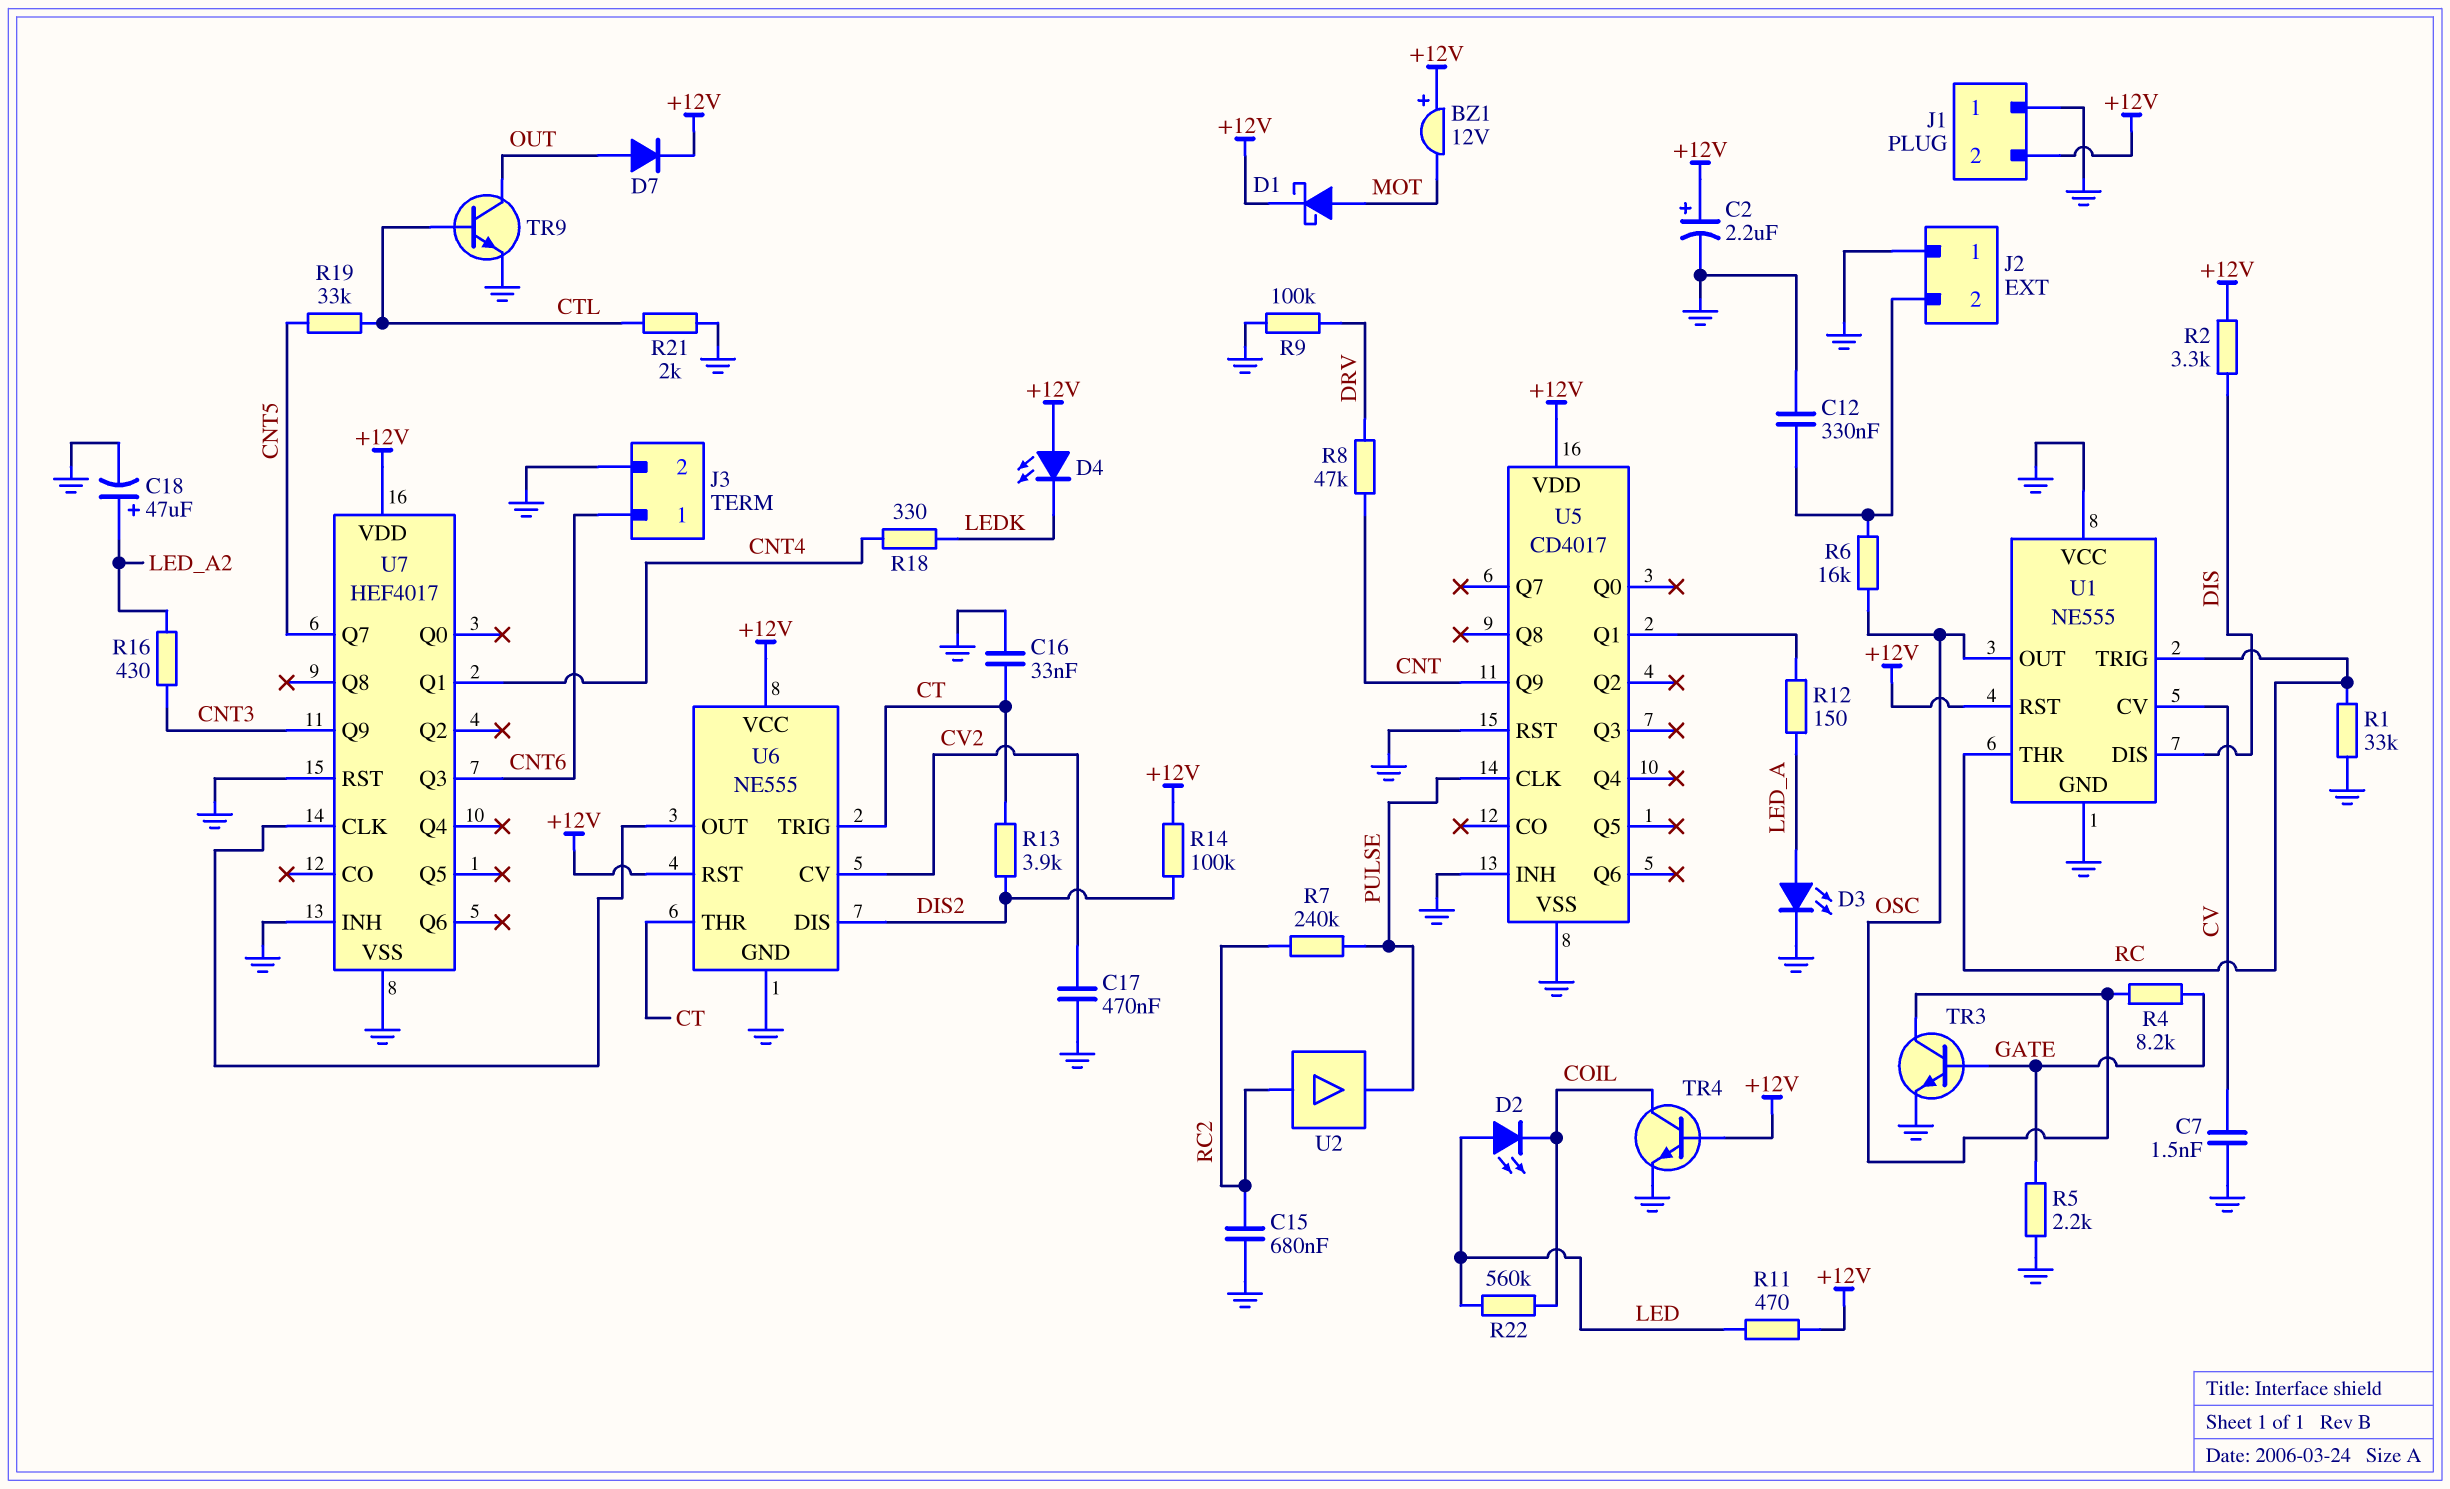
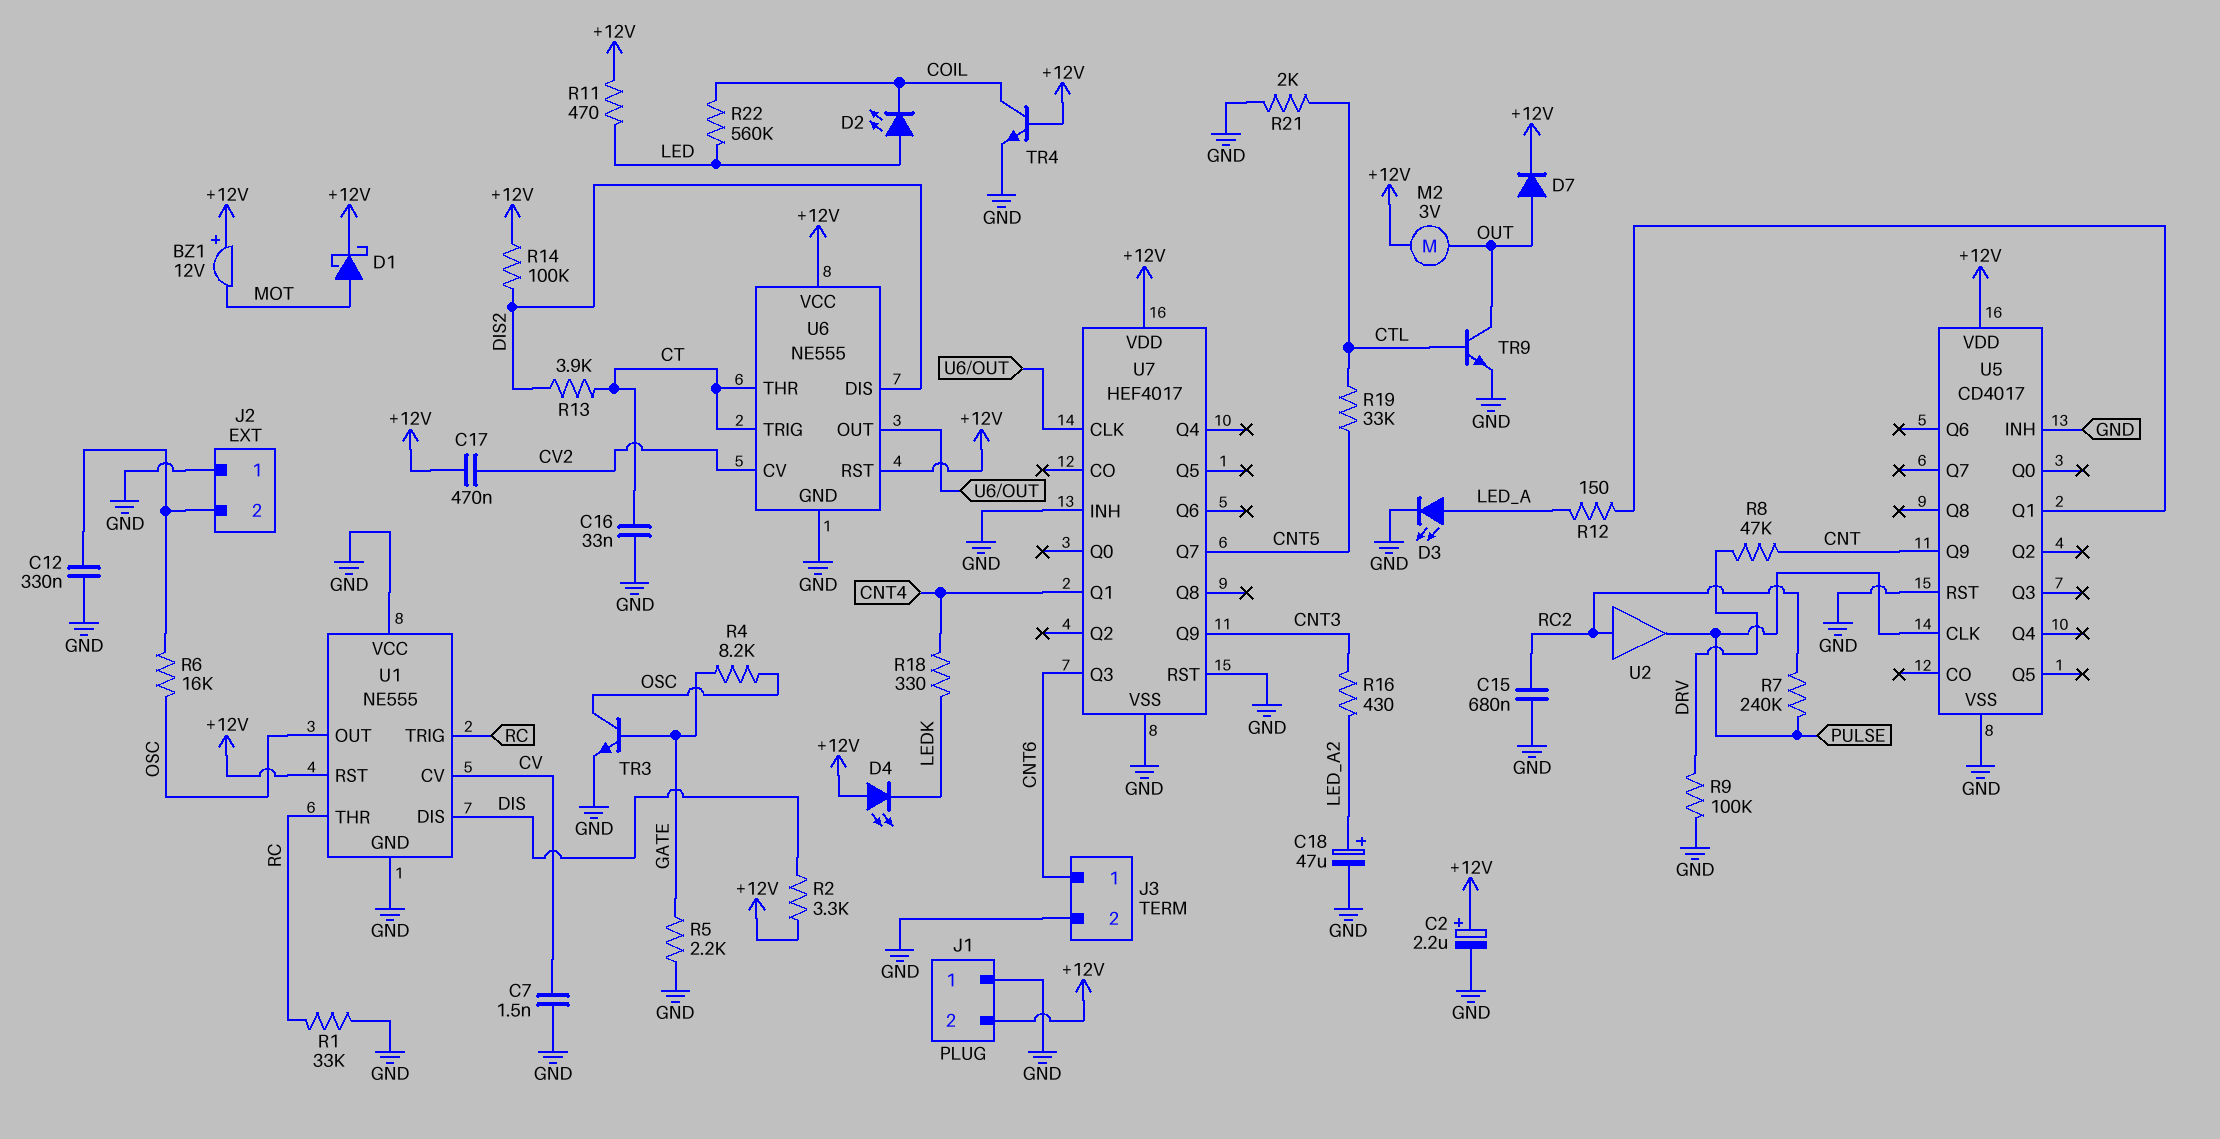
C17: 470nF (CV2, GND) -> 470nF (+12V, CV2)
M2: none -> motor 3V (+12V, OUT)

